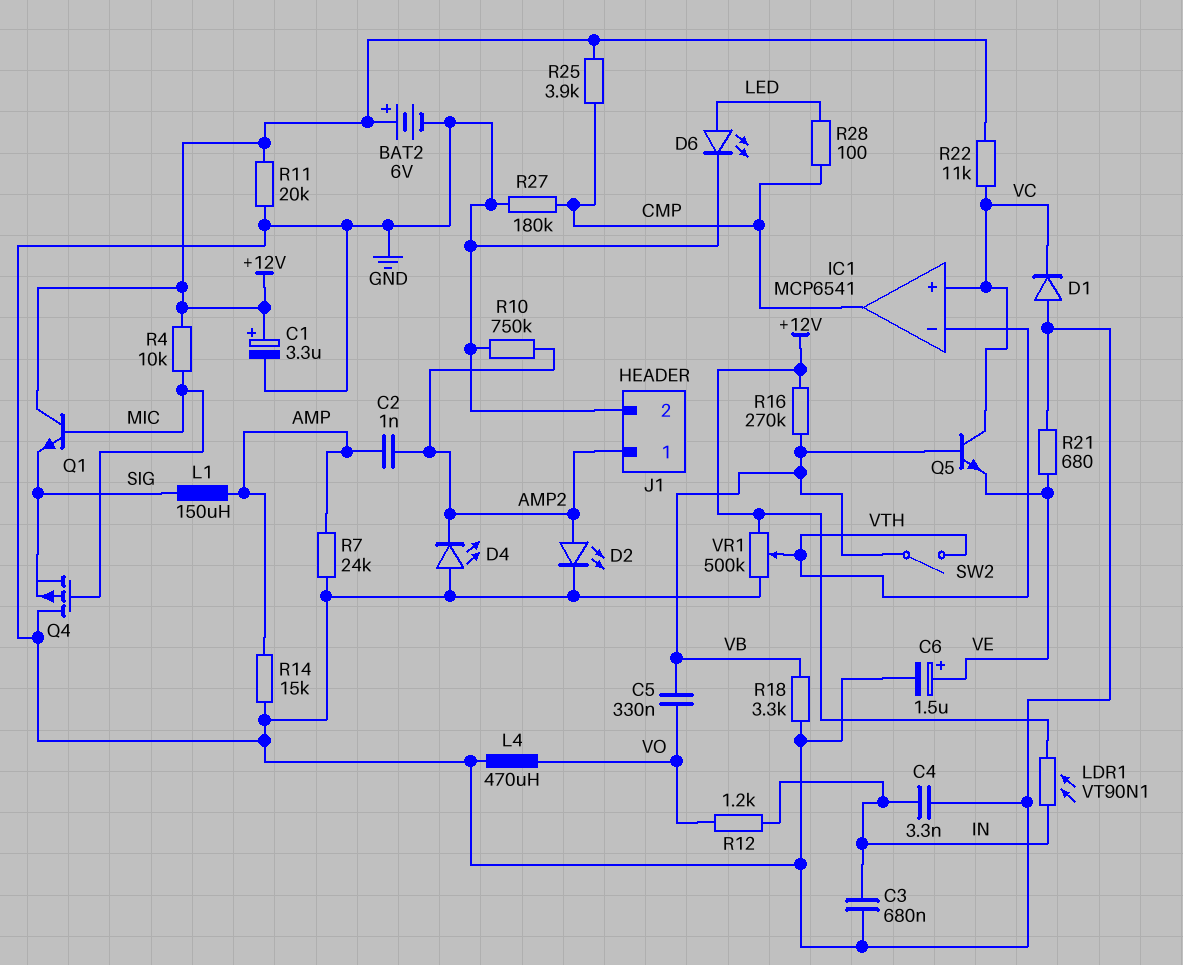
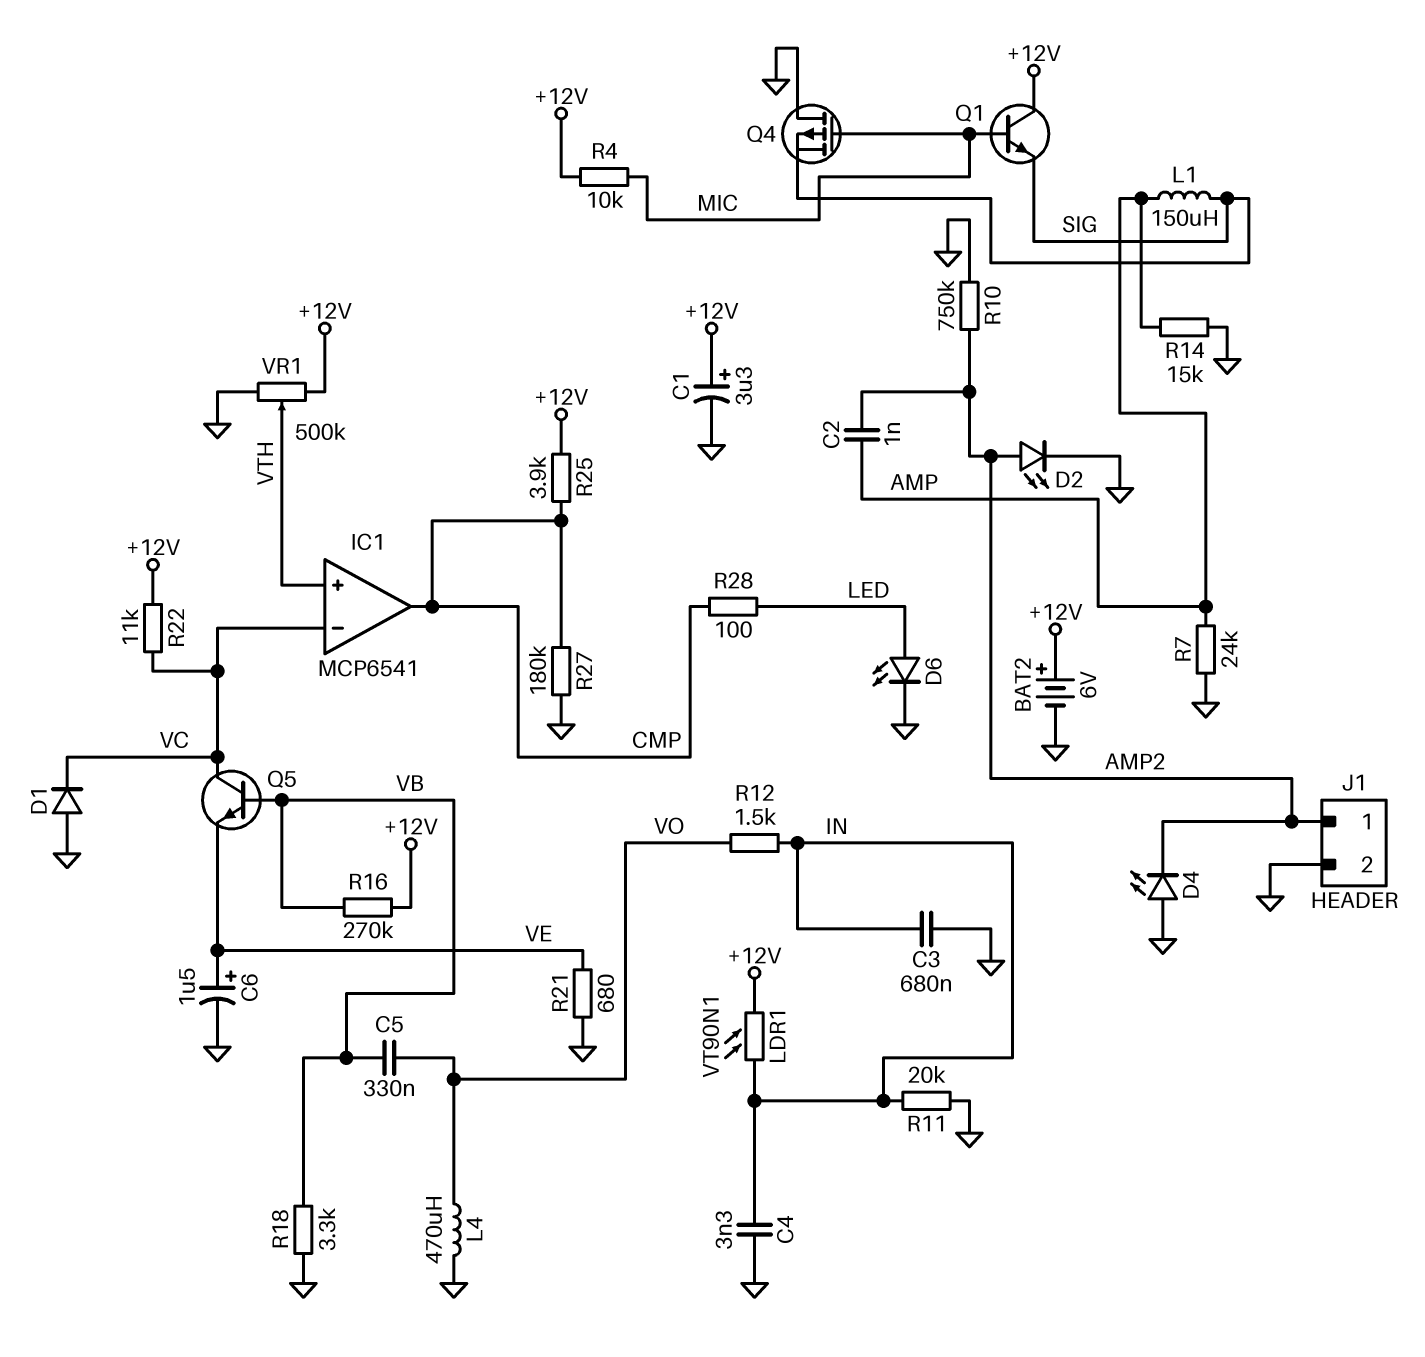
IC1 pin in+: VC -> VTH
IC1 pin in-: VTH -> VC
R11: 20k (+12V, GND) -> 20k (GND, IN)
R12: 1.2k (IN, VO) -> 1.5k (IN, VO)
SW2: switch (VB, VTH) -> none

